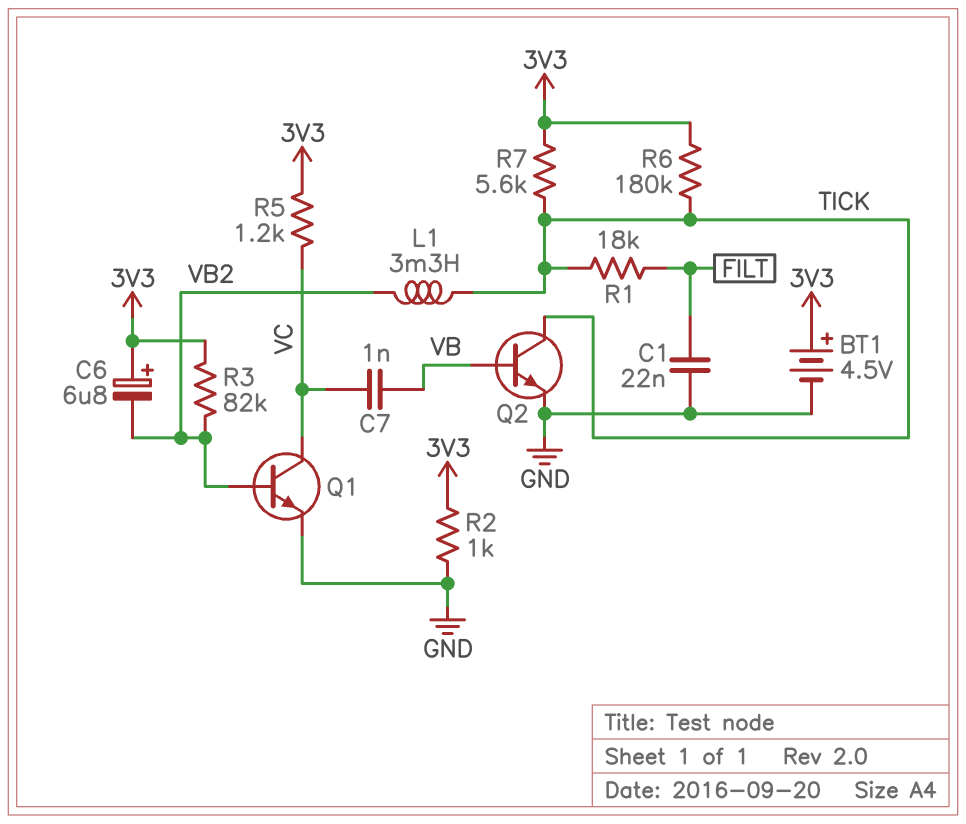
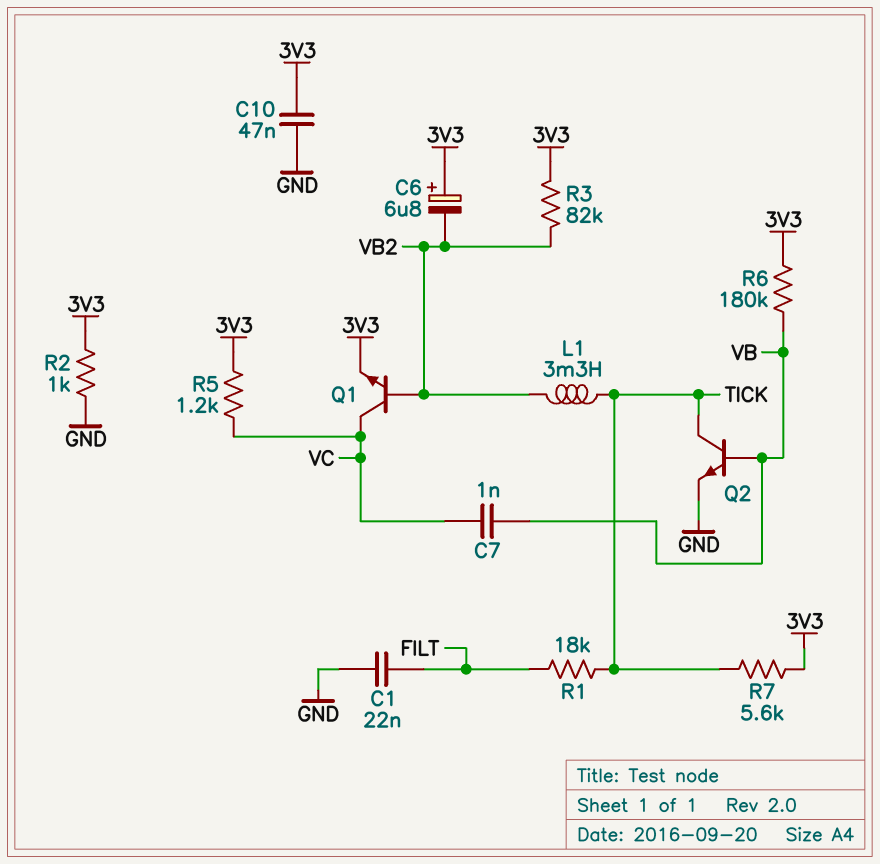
BT1: 4.5V (plus 3V3, minus GND) -> none
C10: none -> 47nF (3V3, GND)
Q1: NPN (B VB2, C VC, E GND) -> NPN (B VB2, C VC, E 3V3)
R6: 180k (3V3, TICK) -> 180k (3V3, VB)

